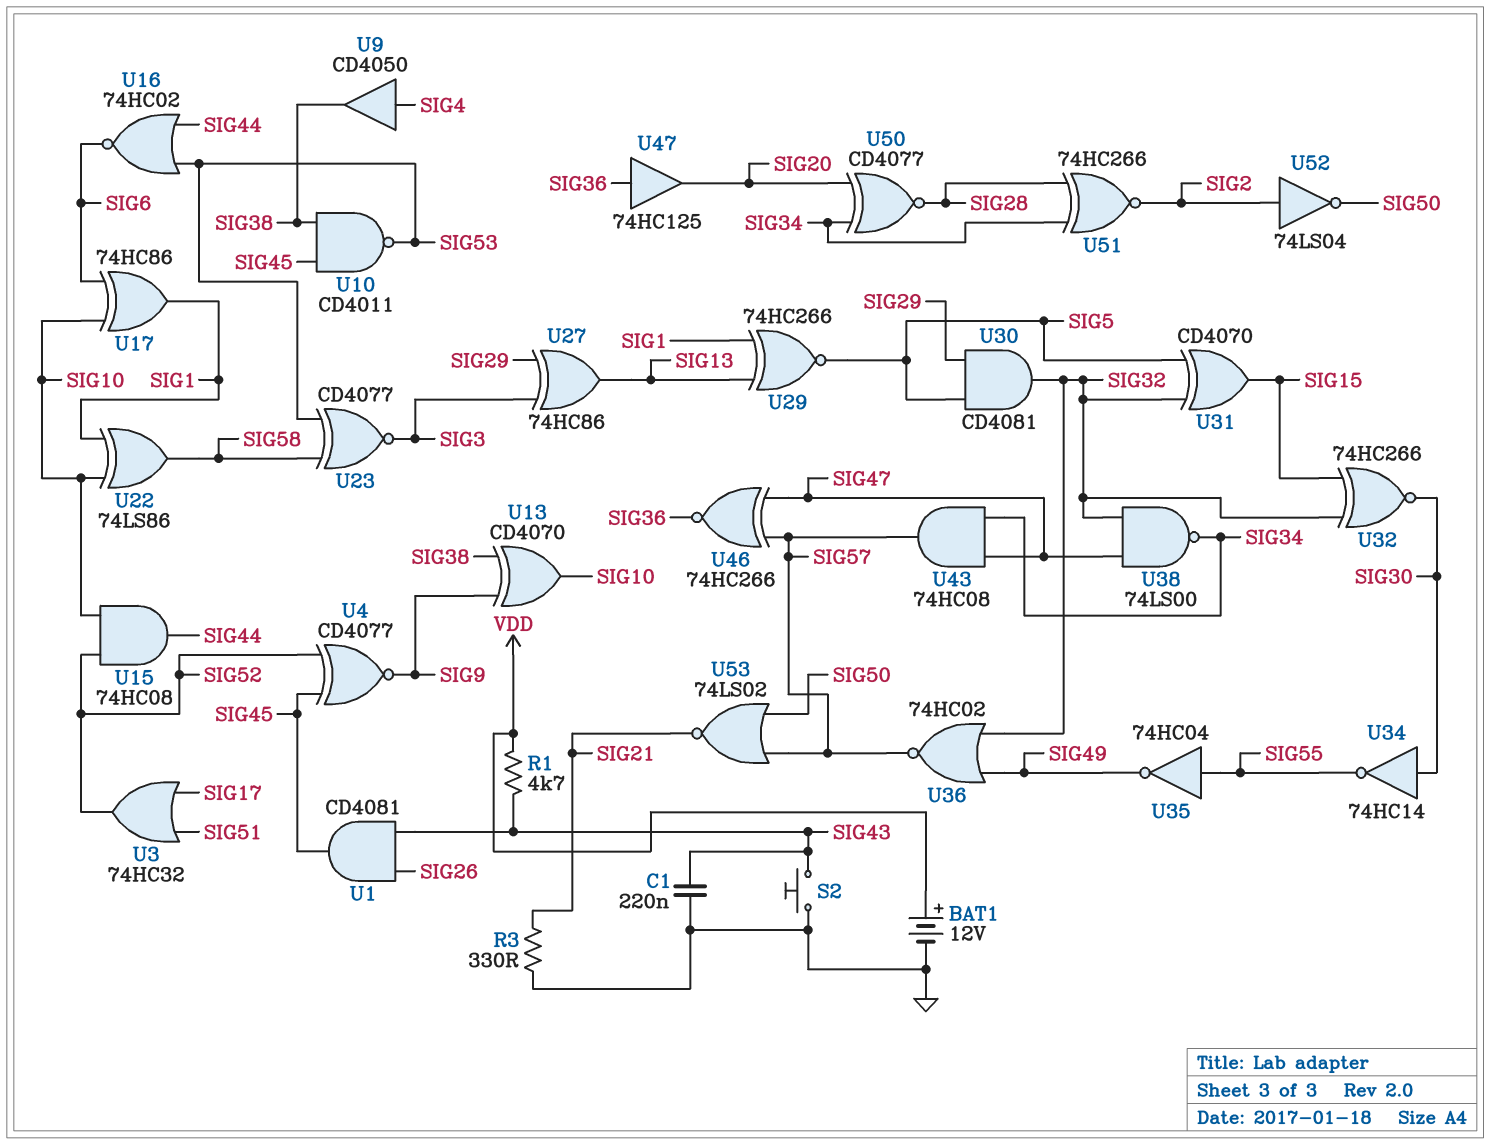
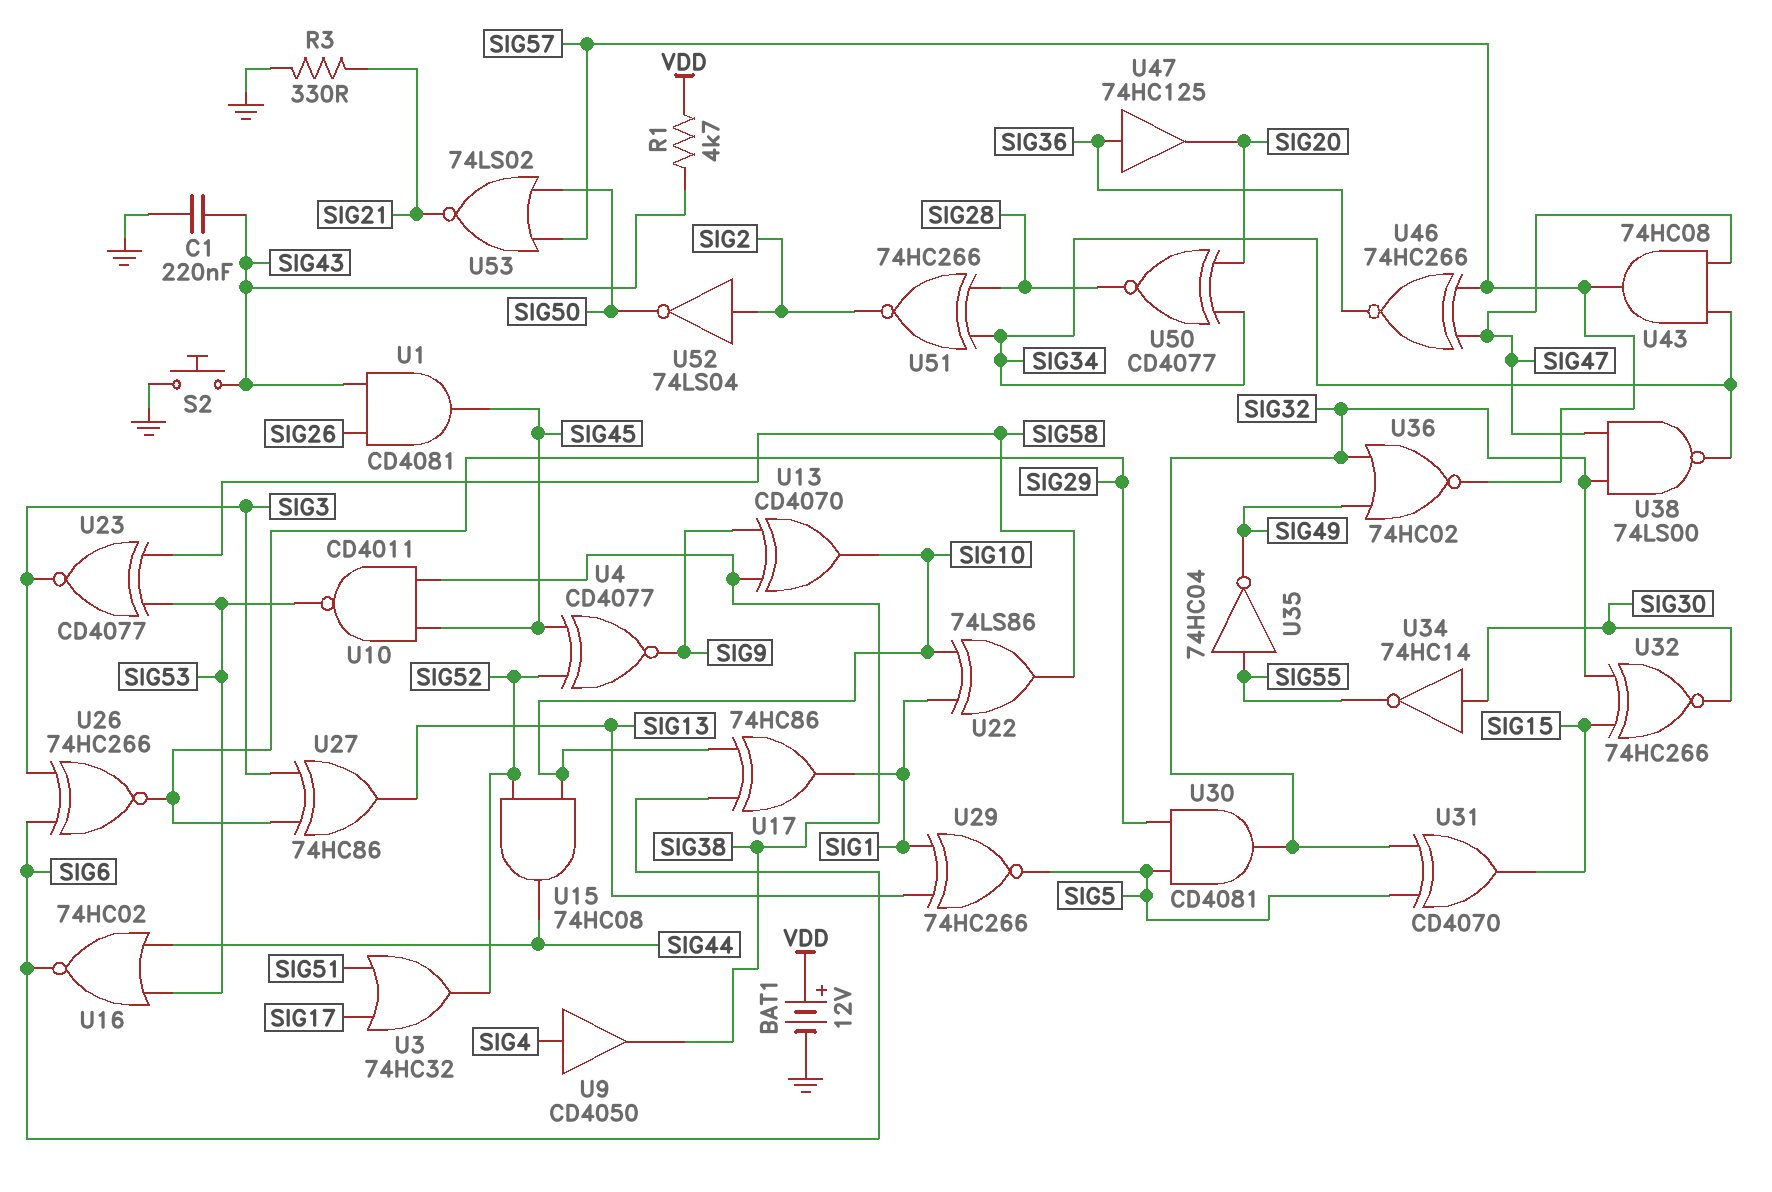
U26: none -> XNOR 74HC266 (in SIG3, in SIG6, out SIG29)

